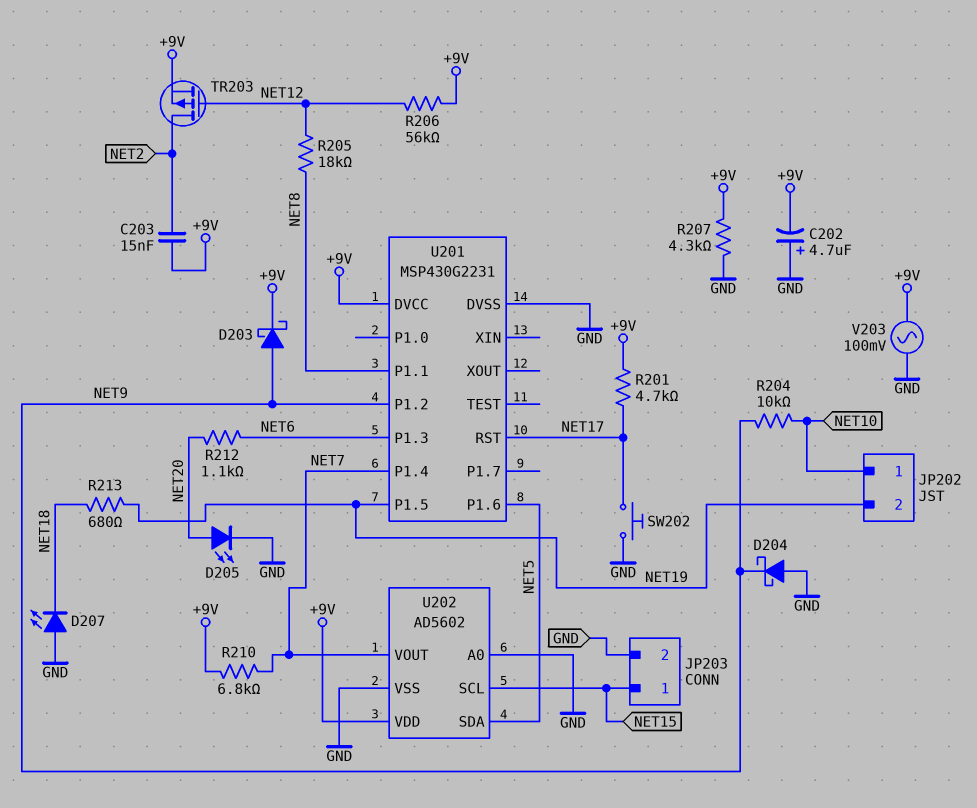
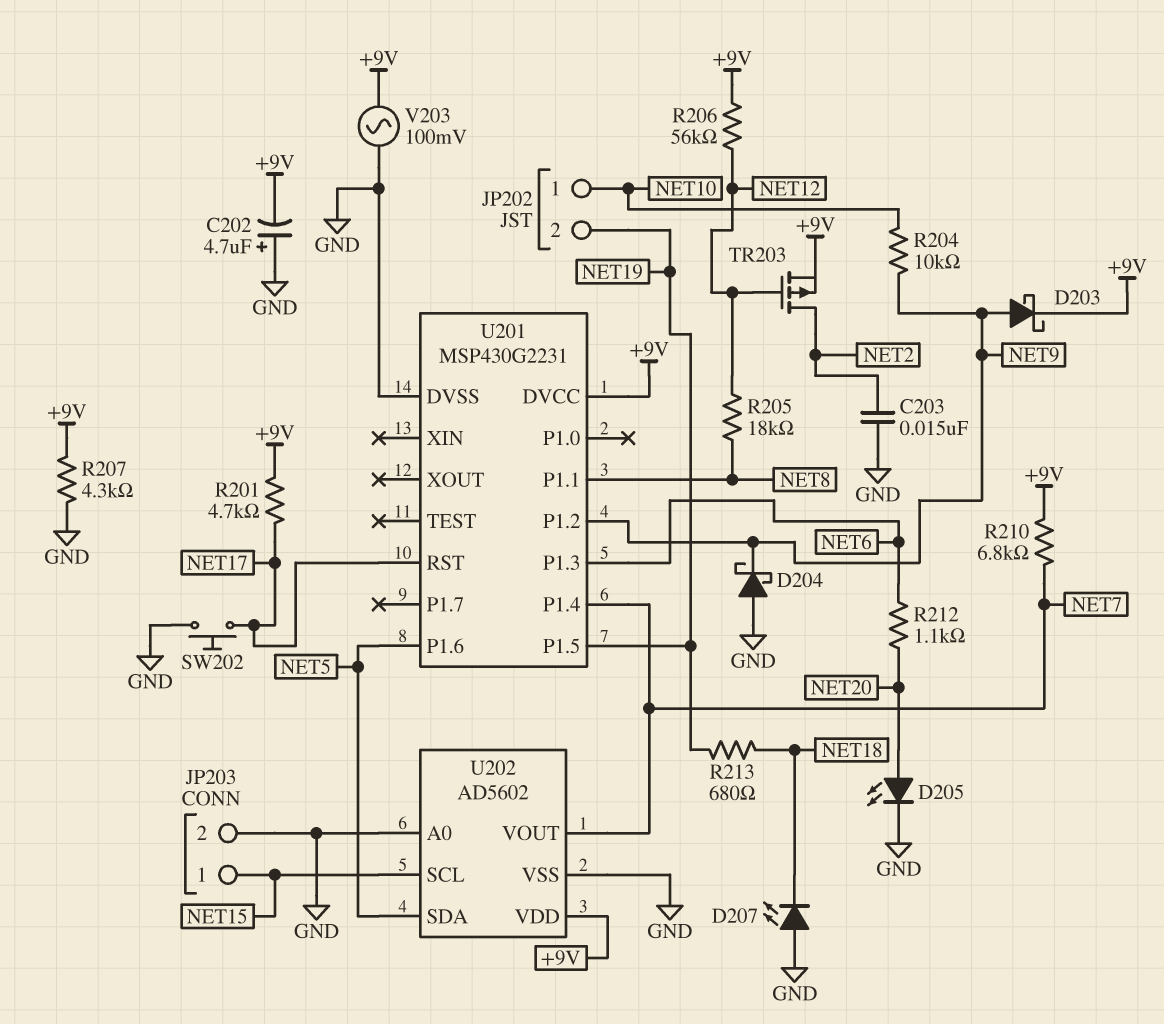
C203: 15nF (+9V, NET2) -> 15nF (GND, NET2)

